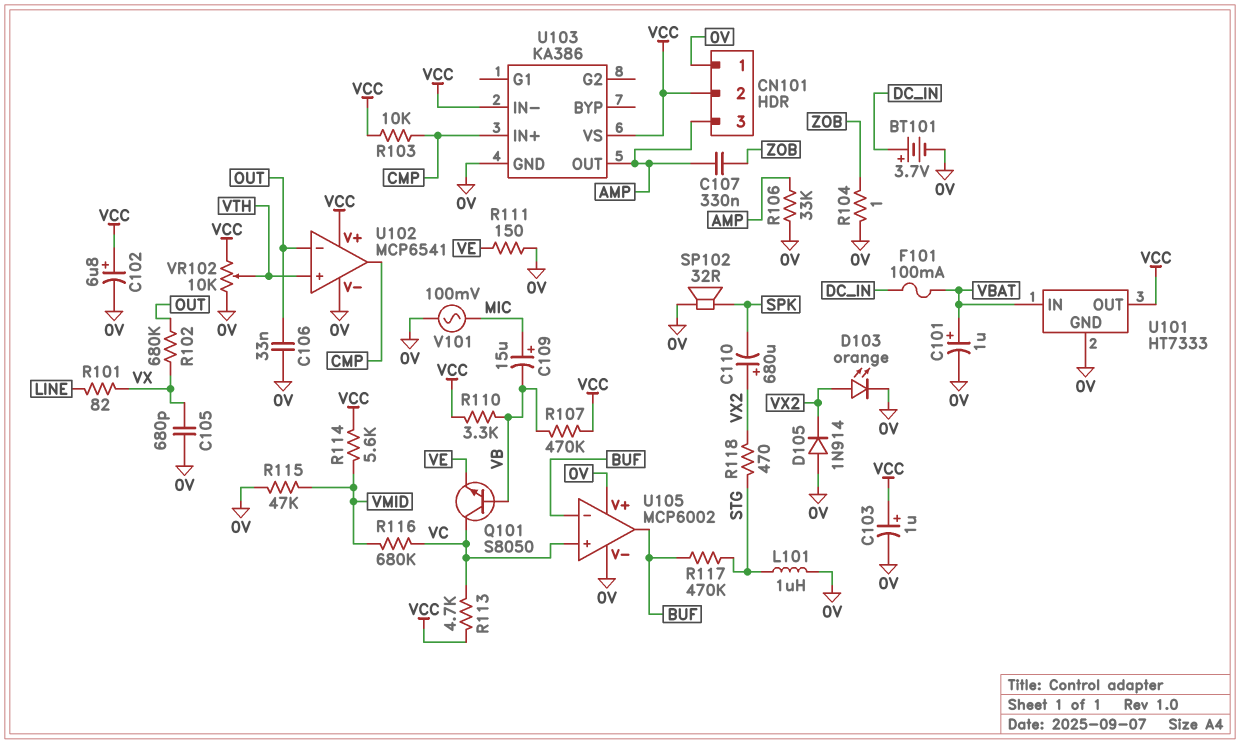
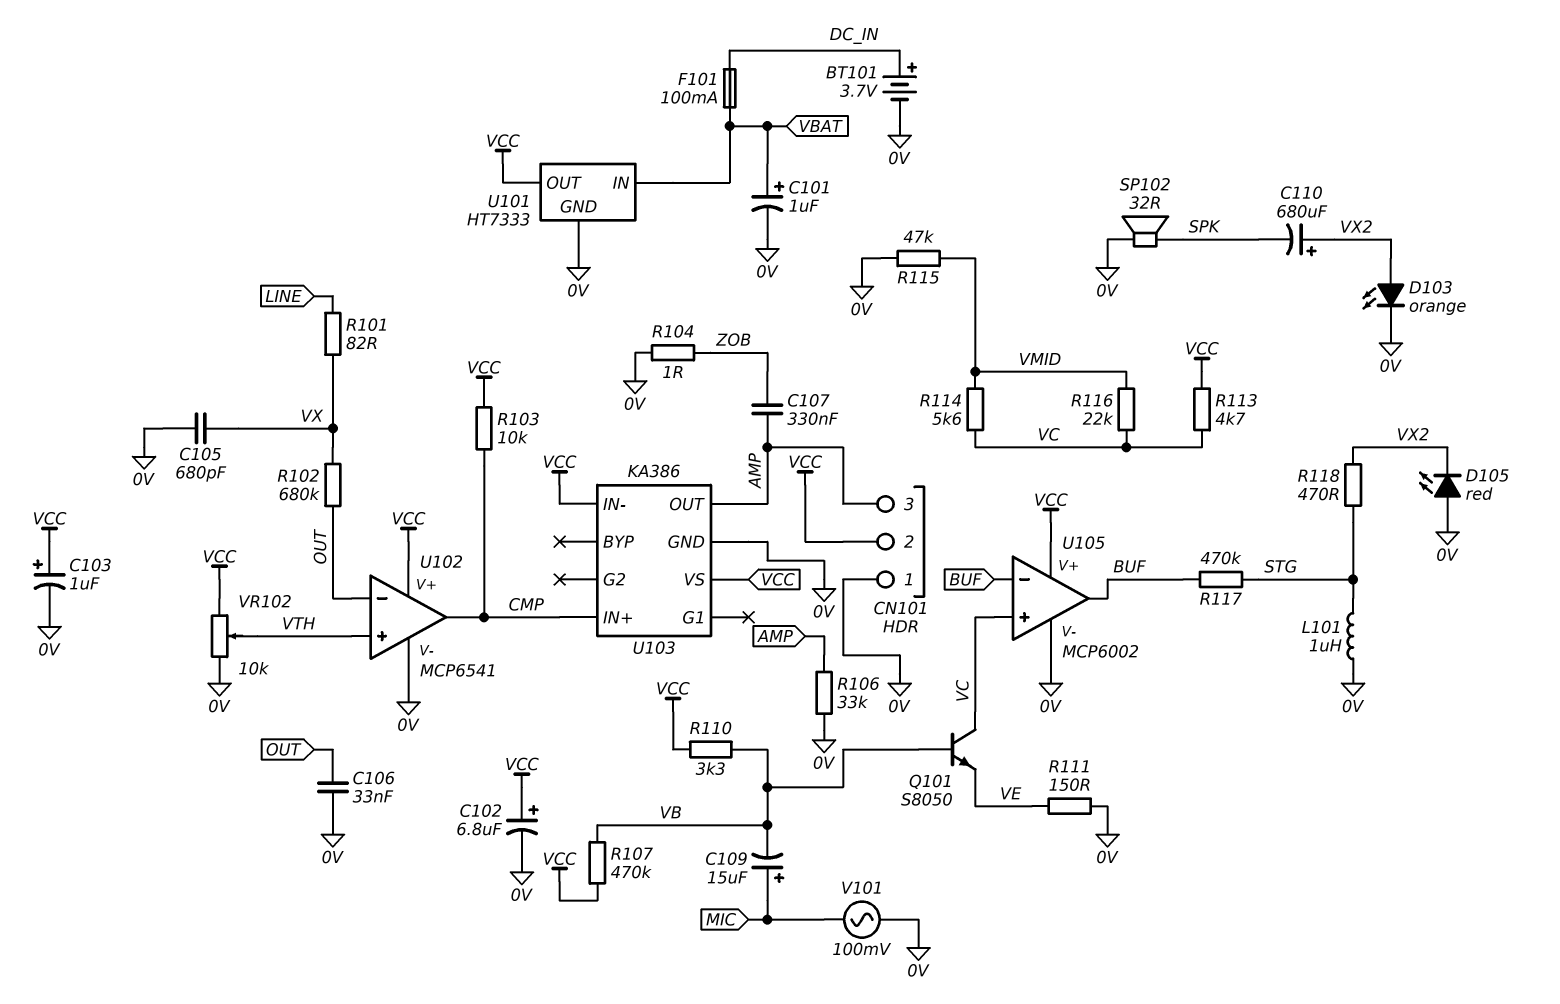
D105: diode 1N914 (A 0V, K VX2) -> LED red (A 0V, K VX2)
R114: 5.6k (VCC, VMID) -> 5.6k (VC, VMID)
R116: 680k (VC, VMID) -> 22k (VC, VMID)
U105 pin V+: 0V -> VCC

